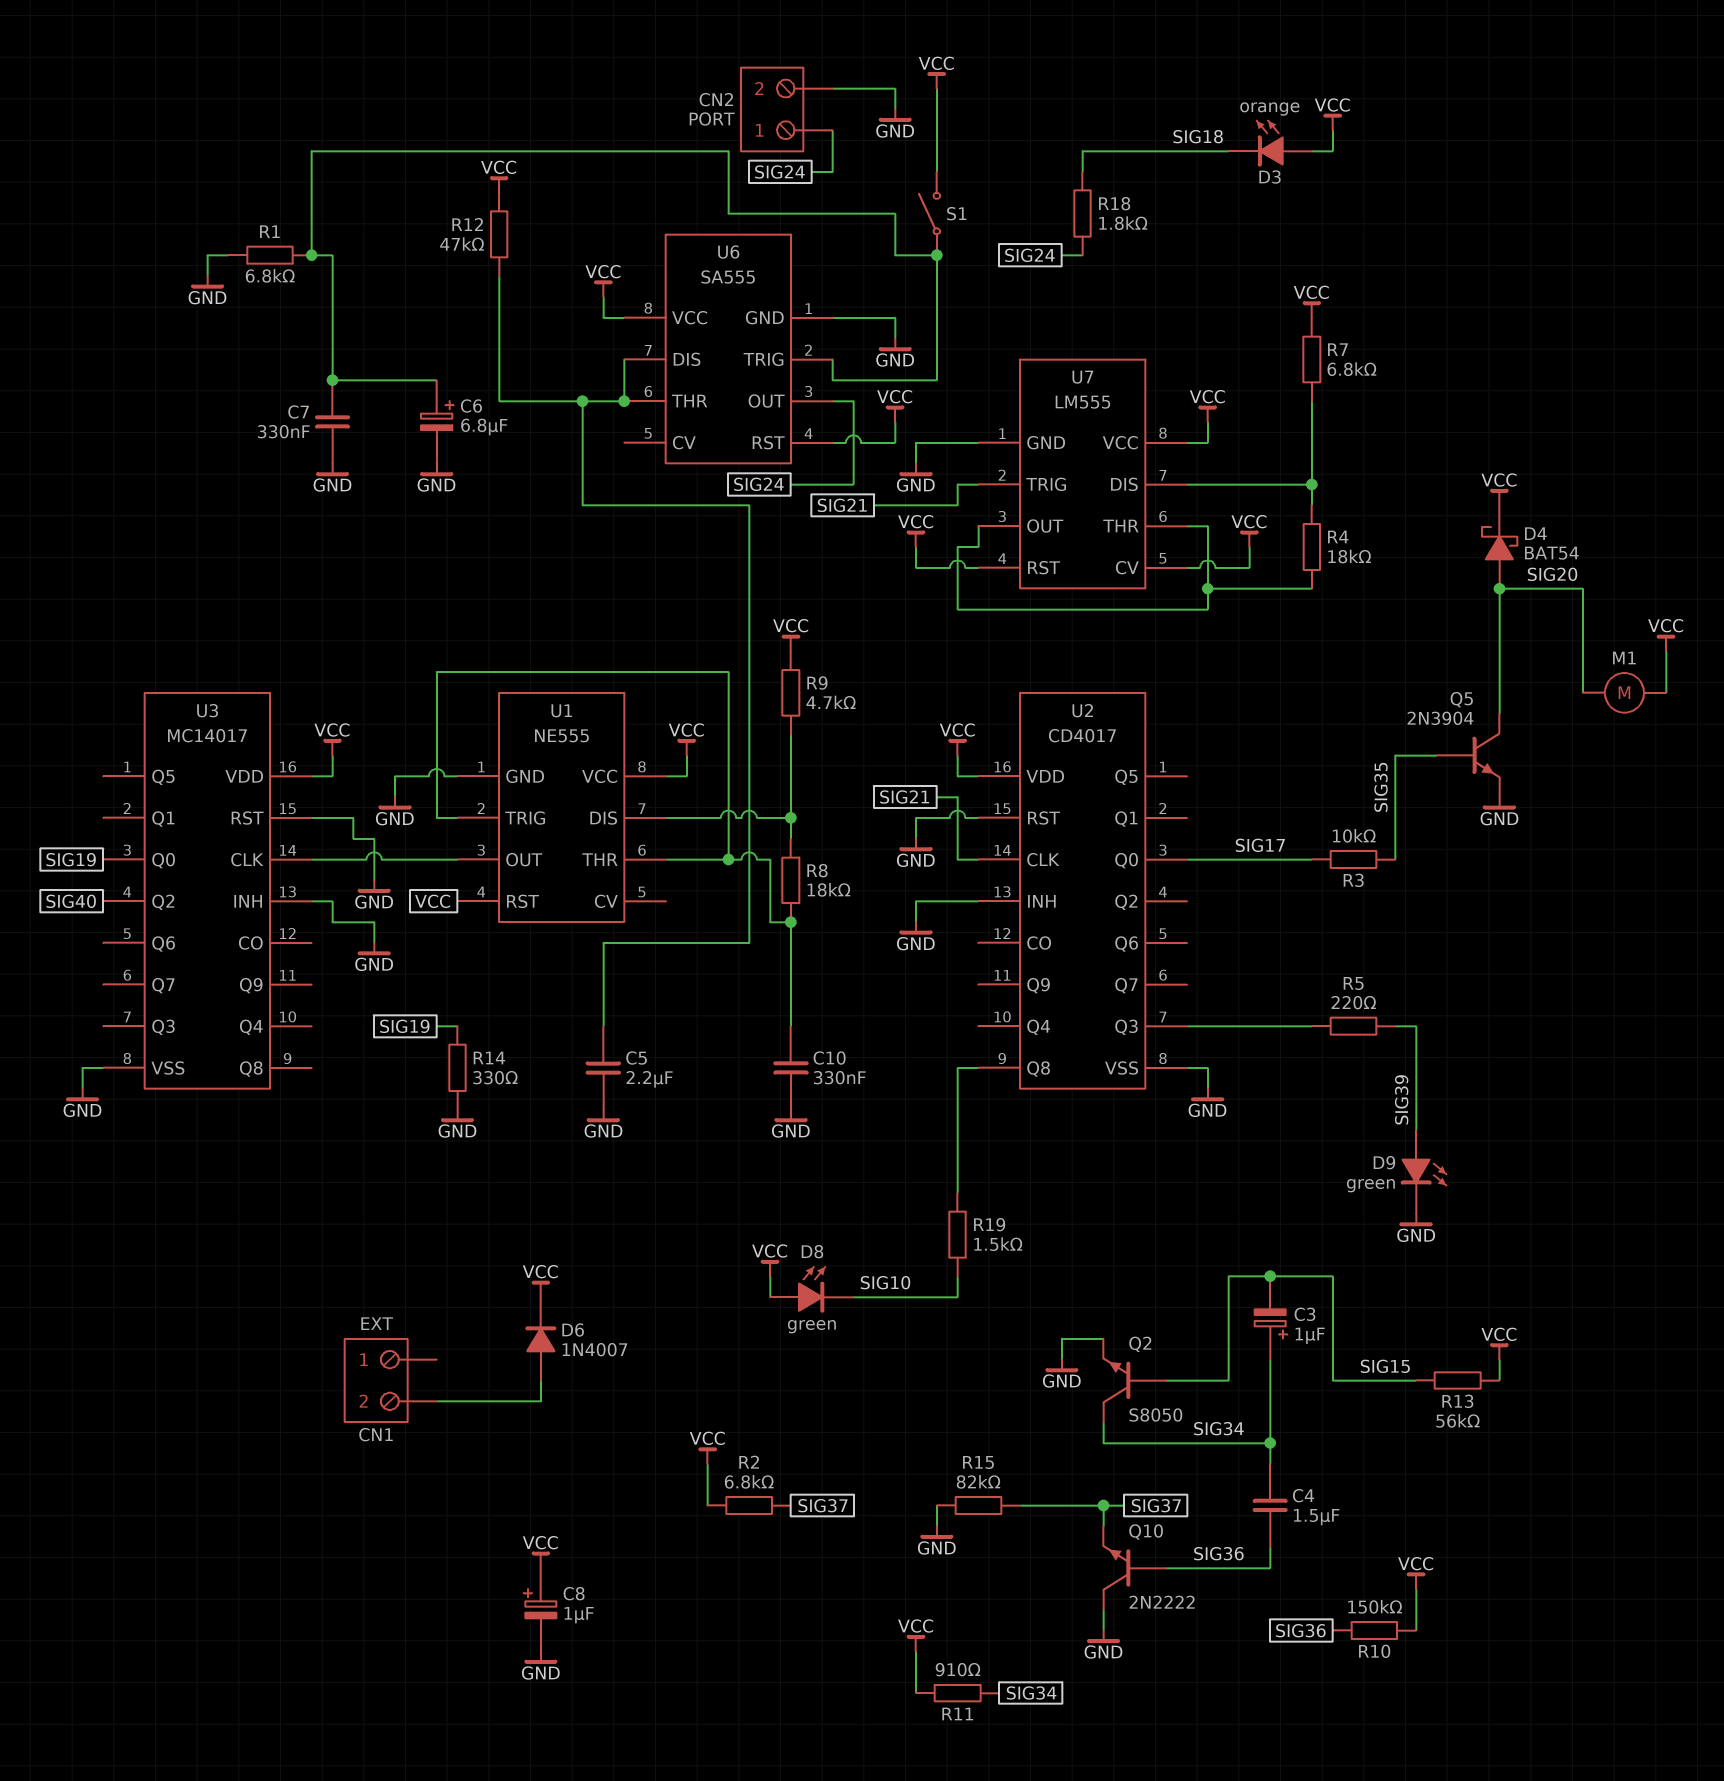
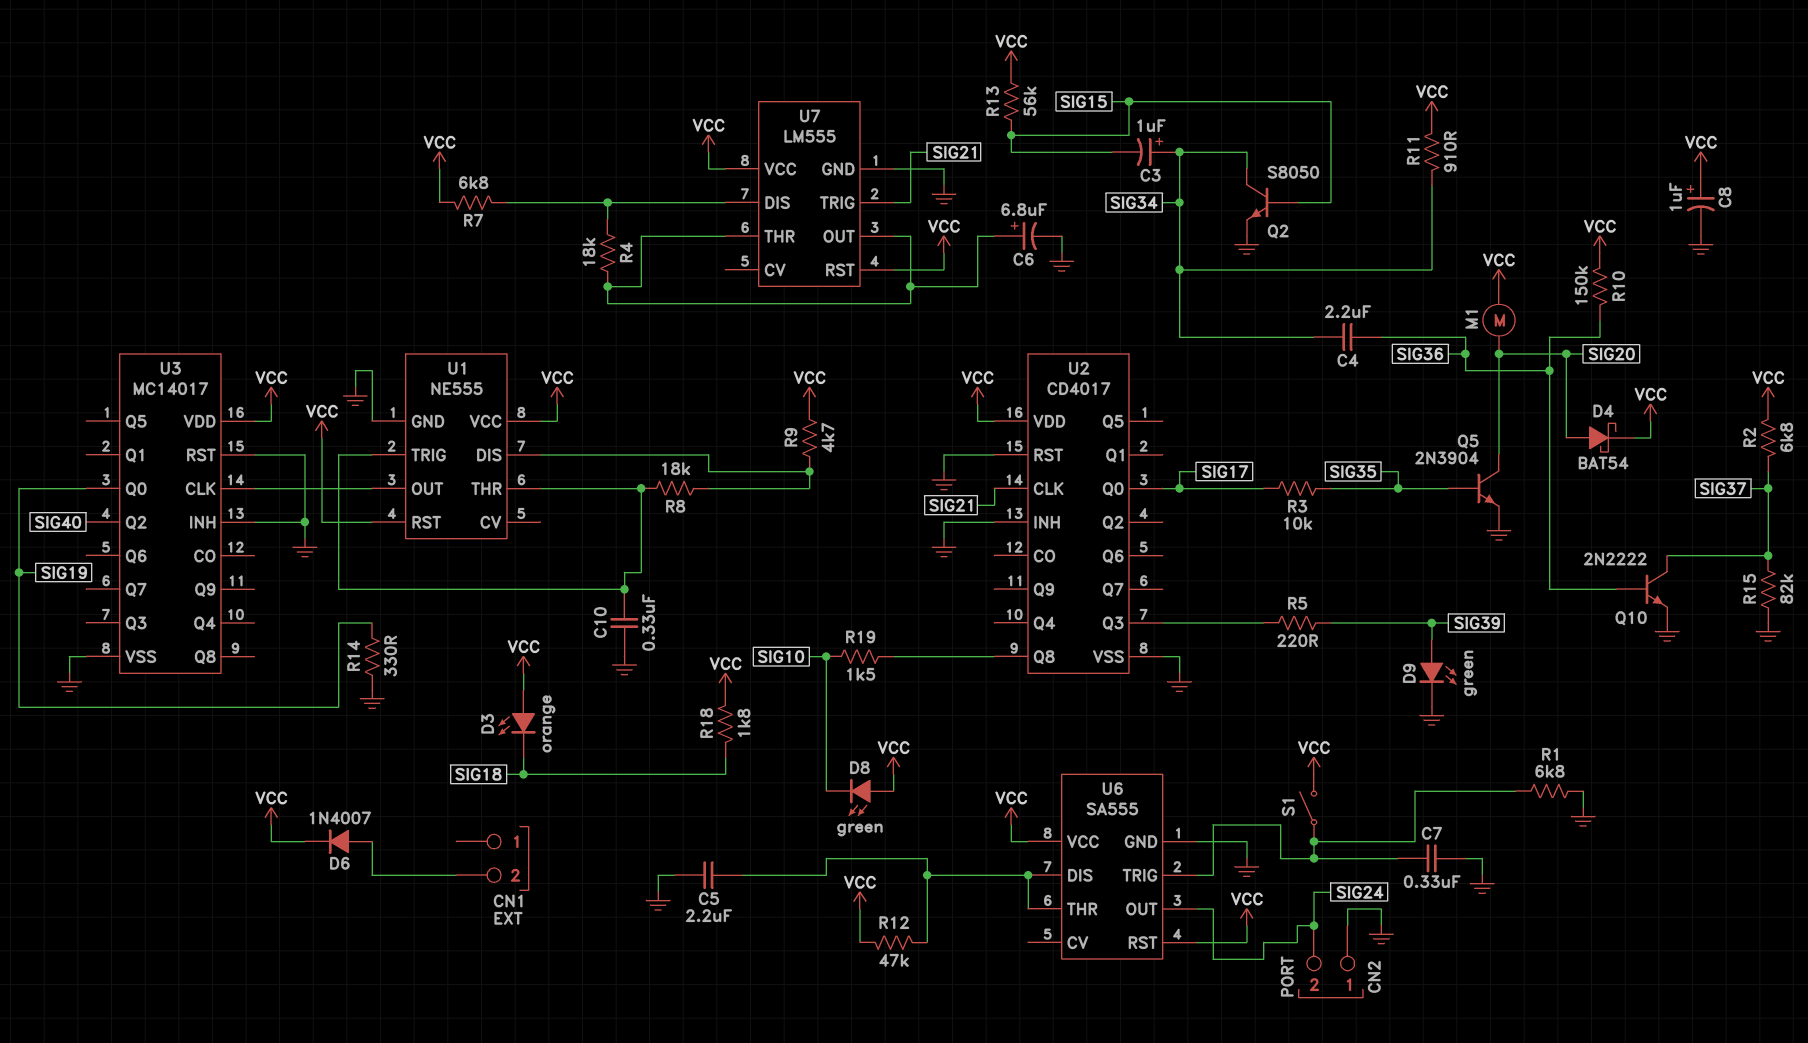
C4: 1.5uF (SIG34, SIG36) -> 2.2uF (SIG34, SIG36)
C6: 6.8uF (plus U6/TRIG, minus GND) -> 6.8uF (plus U7/OUT, minus GND)
CN2 pin 1: SIG24 -> GND
CN2 pin 2: GND -> SIG24
Q10: NPN 2N2222 (B SIG36, C GND, E SIG37) -> NPN 2N2222 (B SIG36, C SIG37, E GND)
R18: 1.8k (SIG18, SIG24) -> 1.8k (SIG18, VCC)
U7 pin CV: VCC -> none

